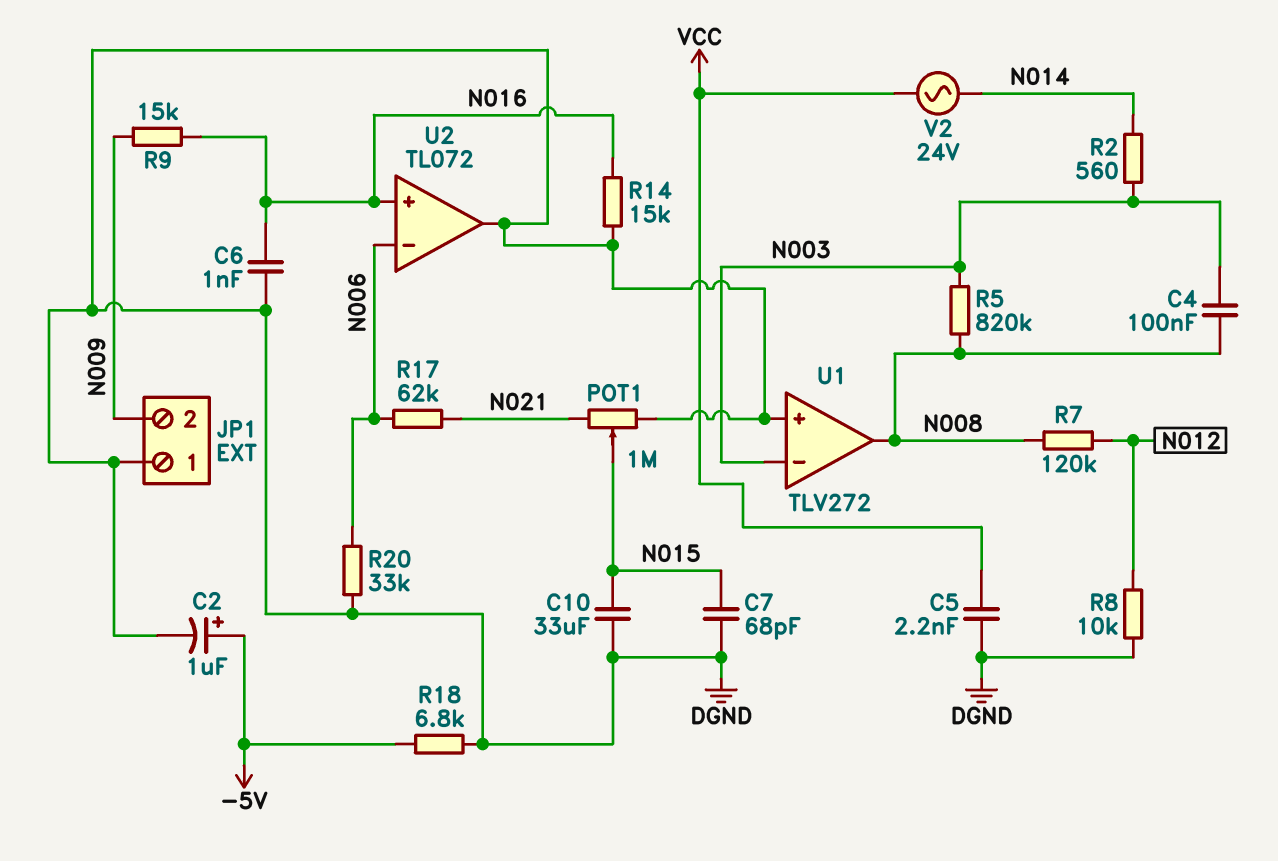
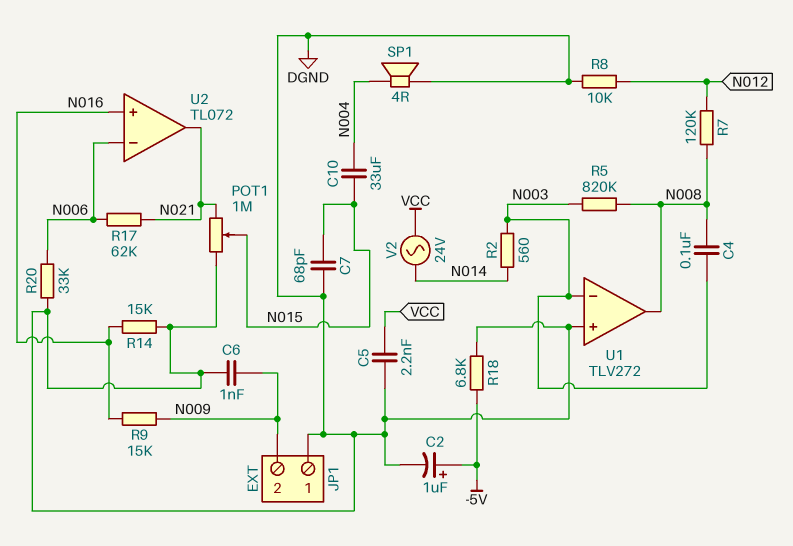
C6: 1nF (DGND, N016) -> 1nF (DGND, N009)
C10: 33uF (DGND, N015) -> 33uF (N004, N015)
SP1: none -> speaker 4R (DGND, N004)
U2 pin out: DGND -> N021

